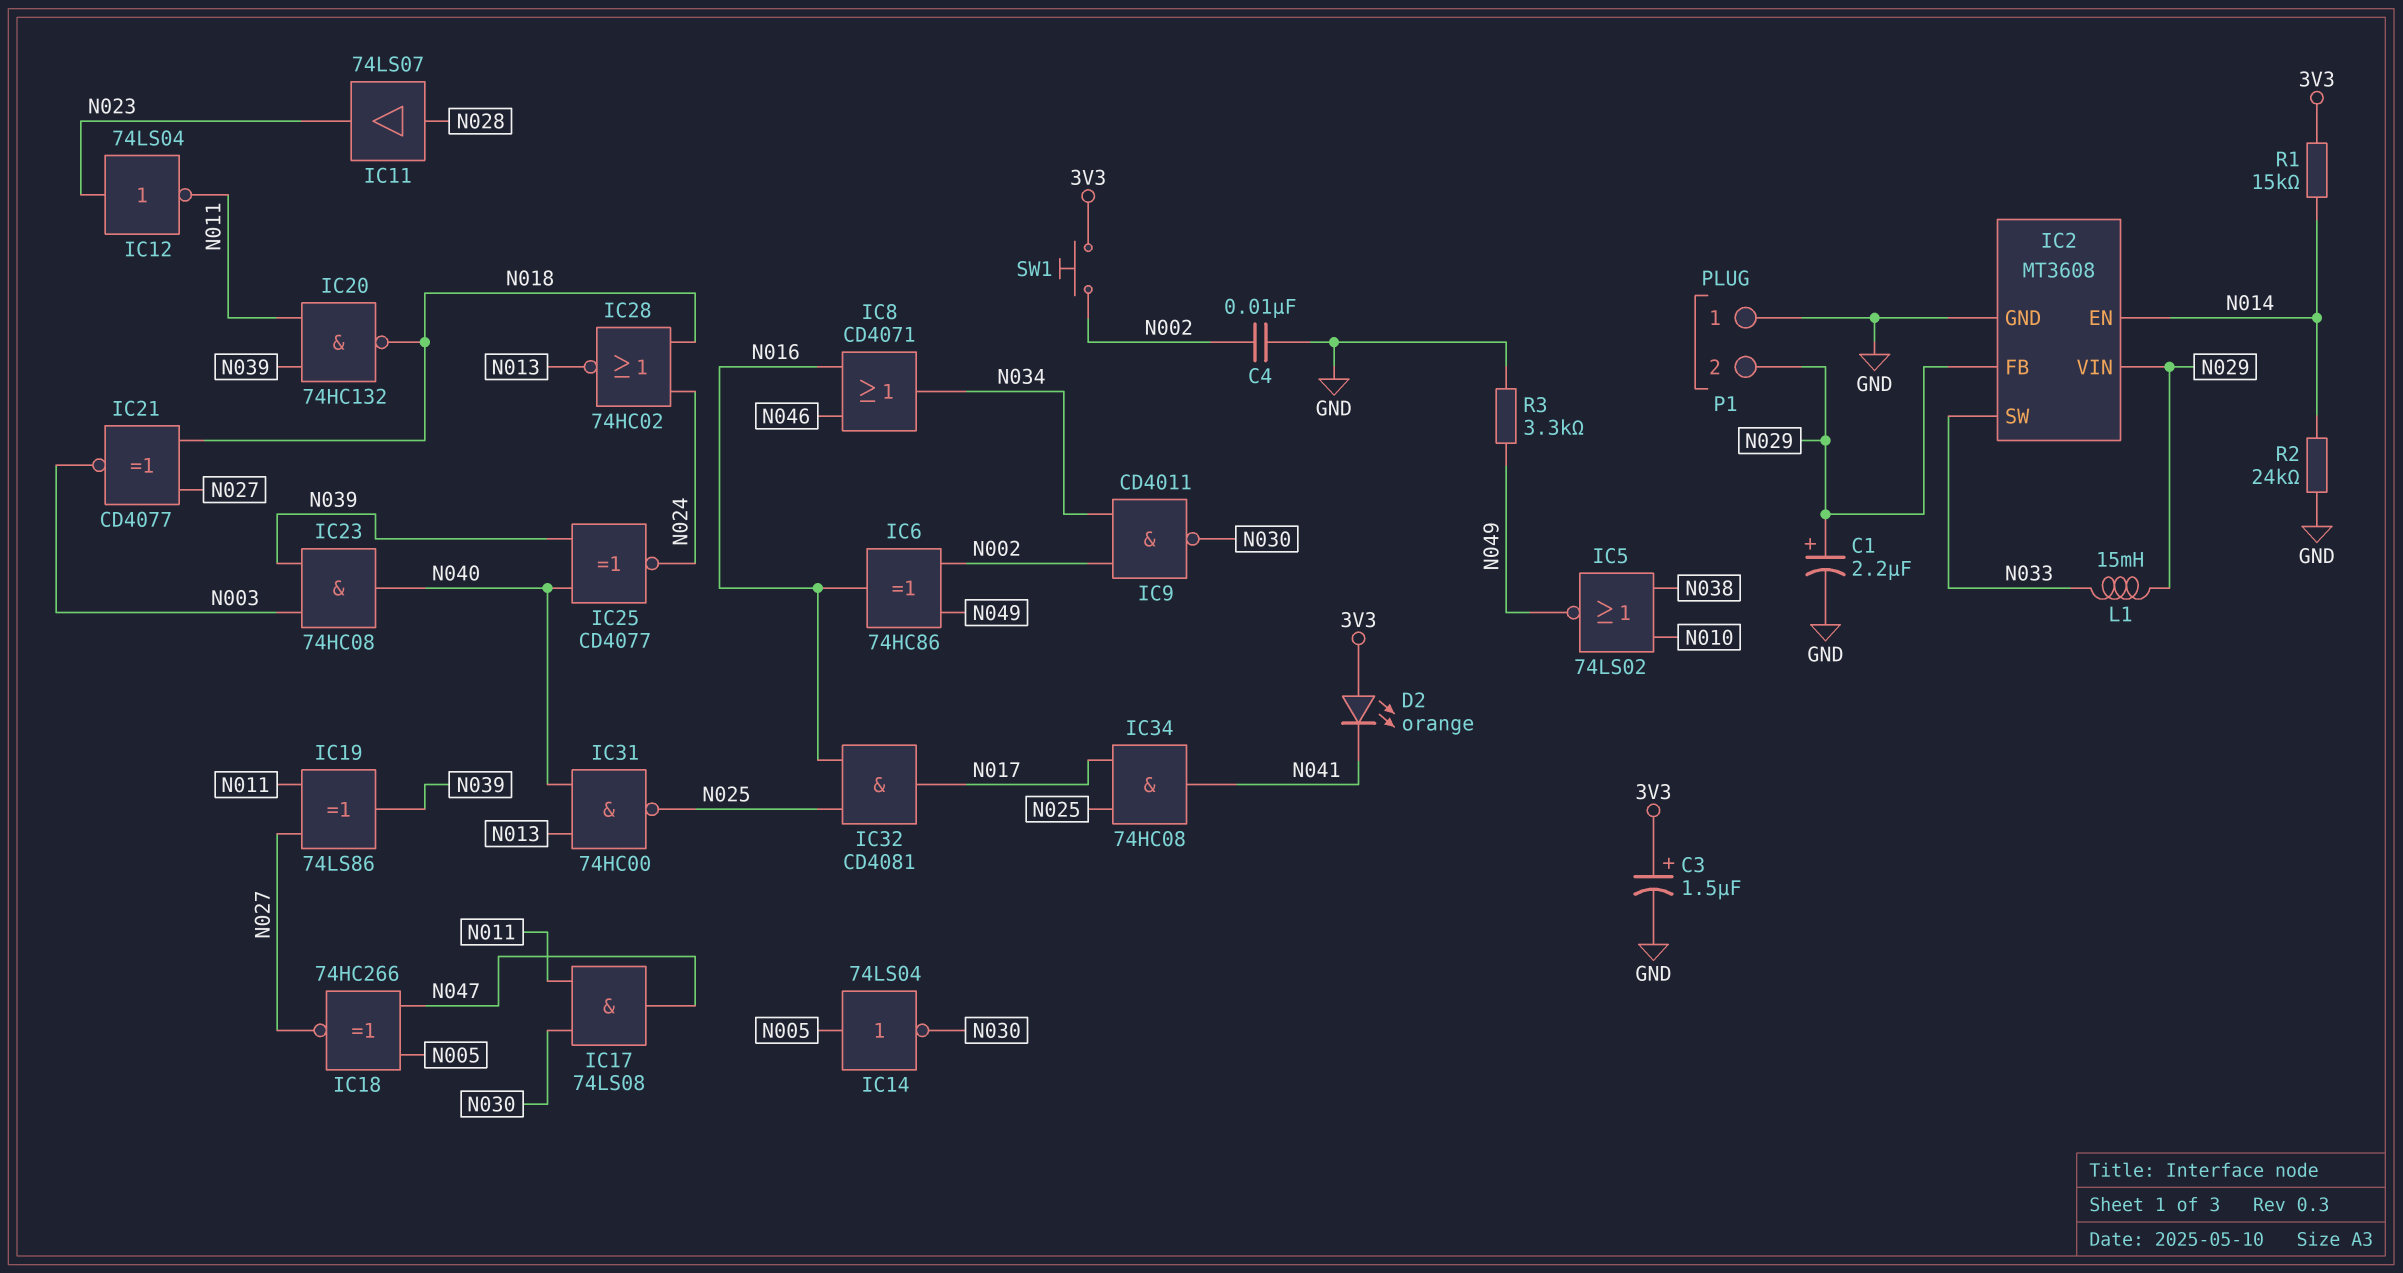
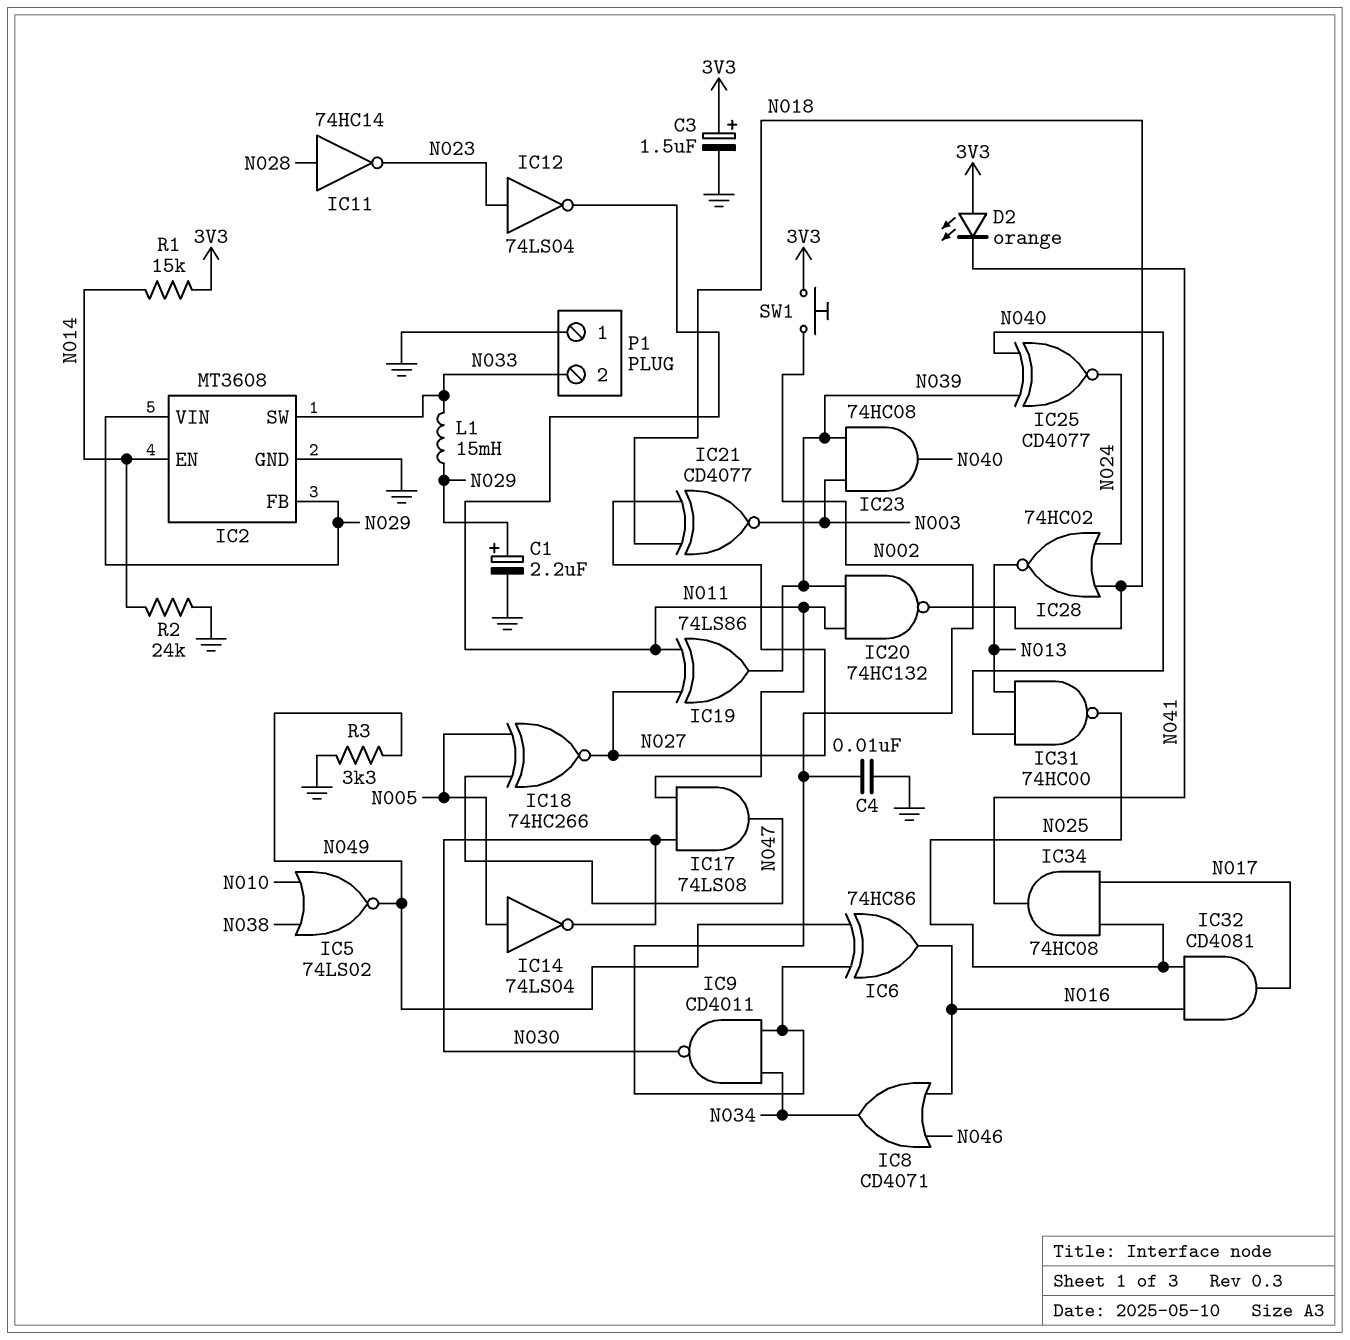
IC11: buffer 74LS07 (in N028, out N023) -> NOT 74HC14 (in N028, out N023)
P1 pin 2: N029 -> N033

